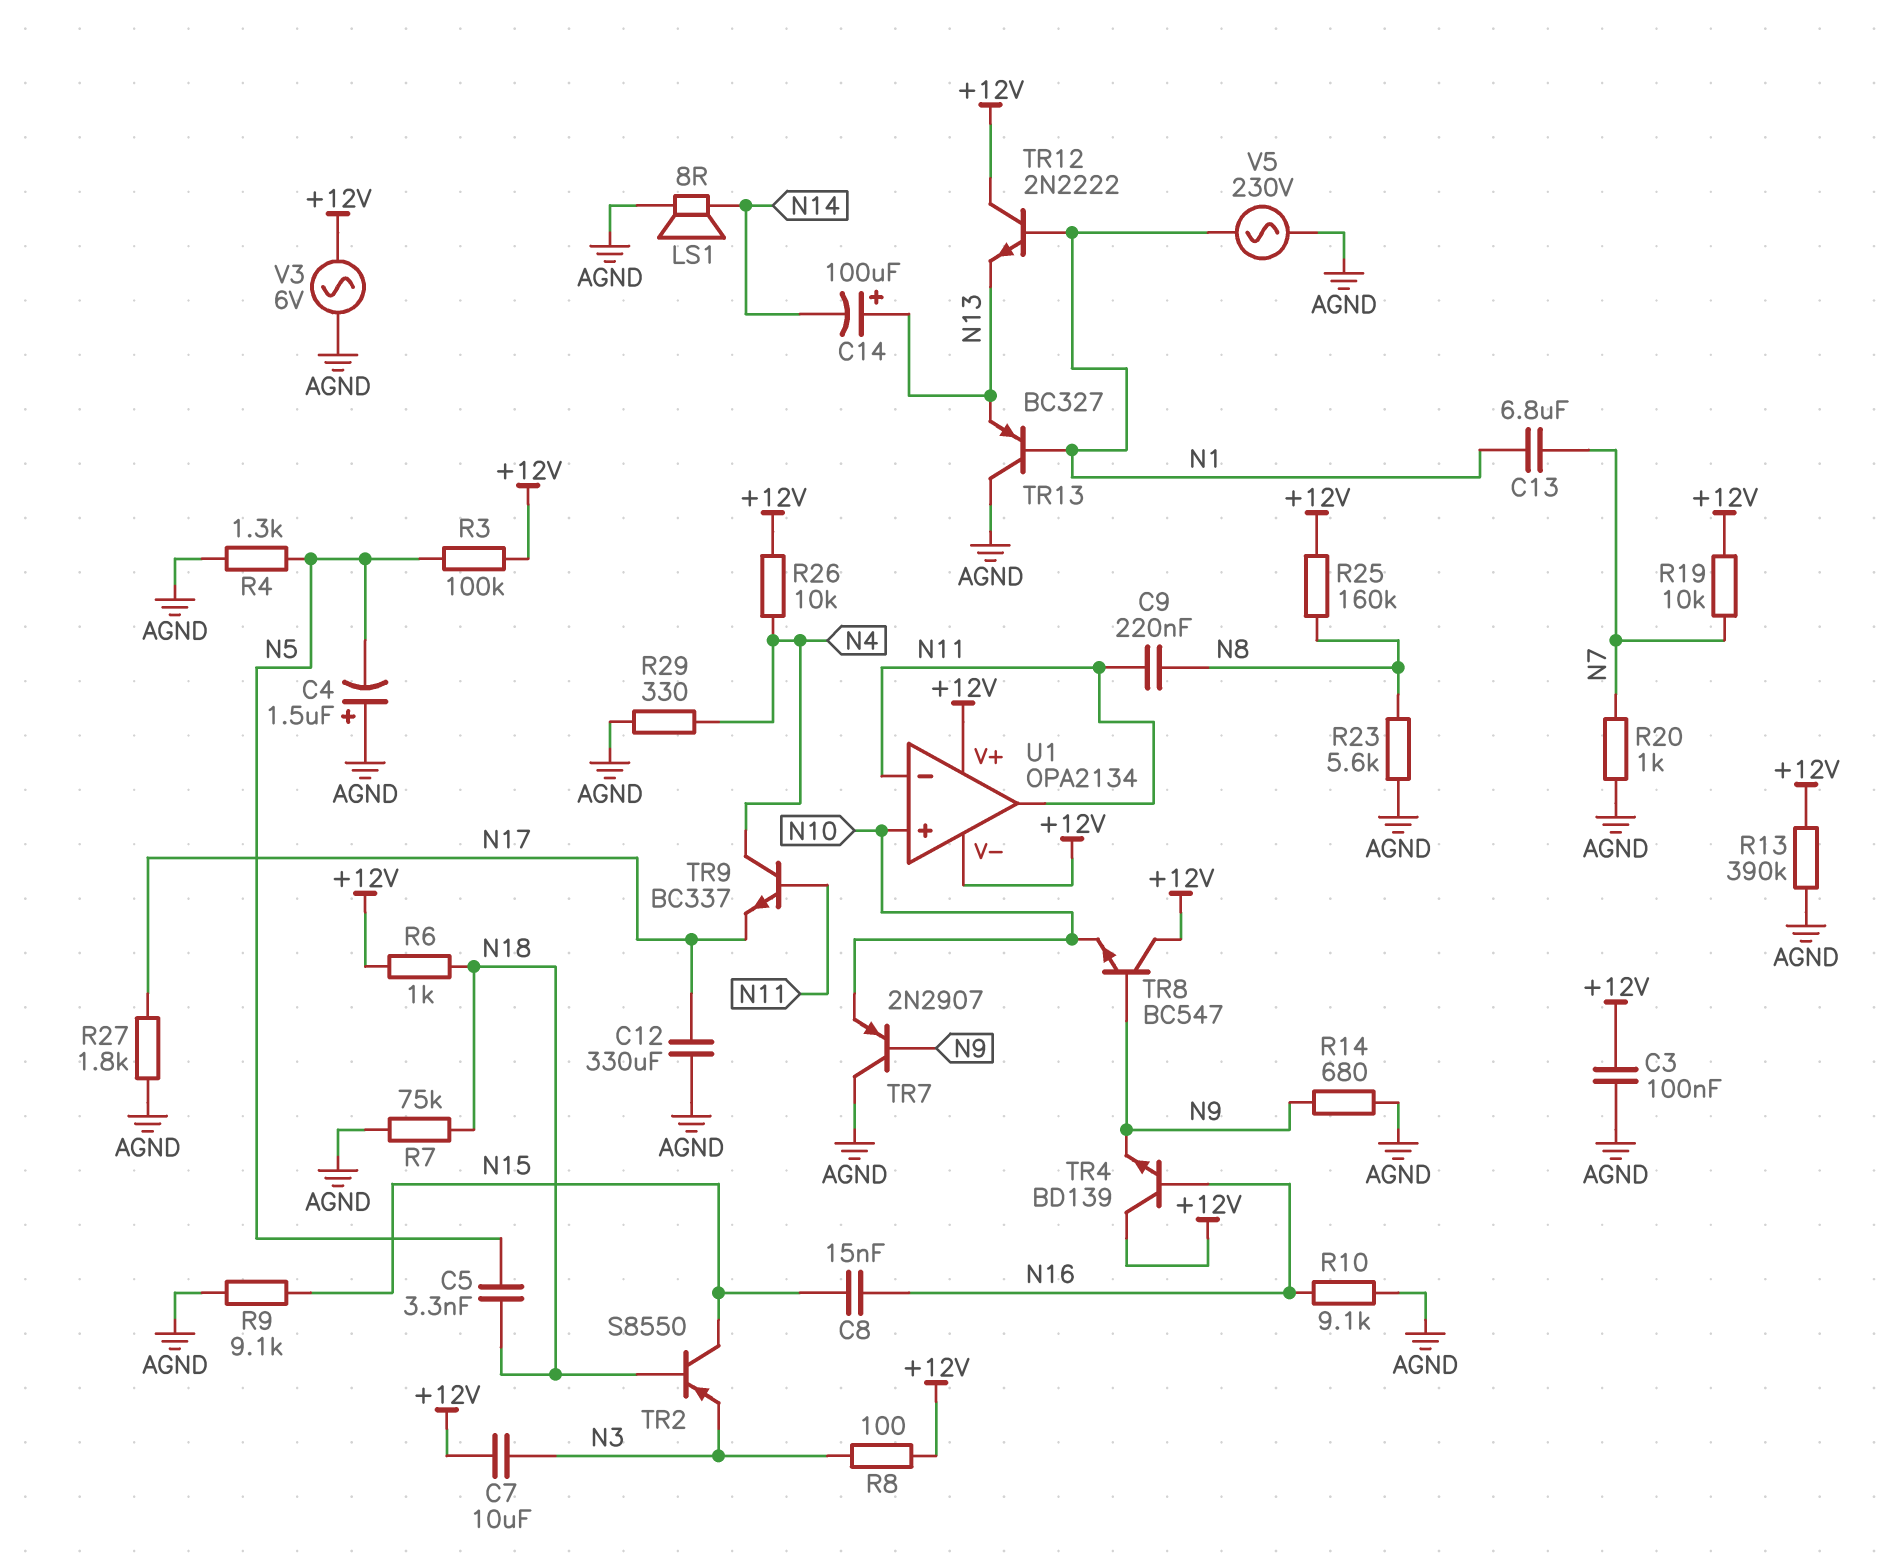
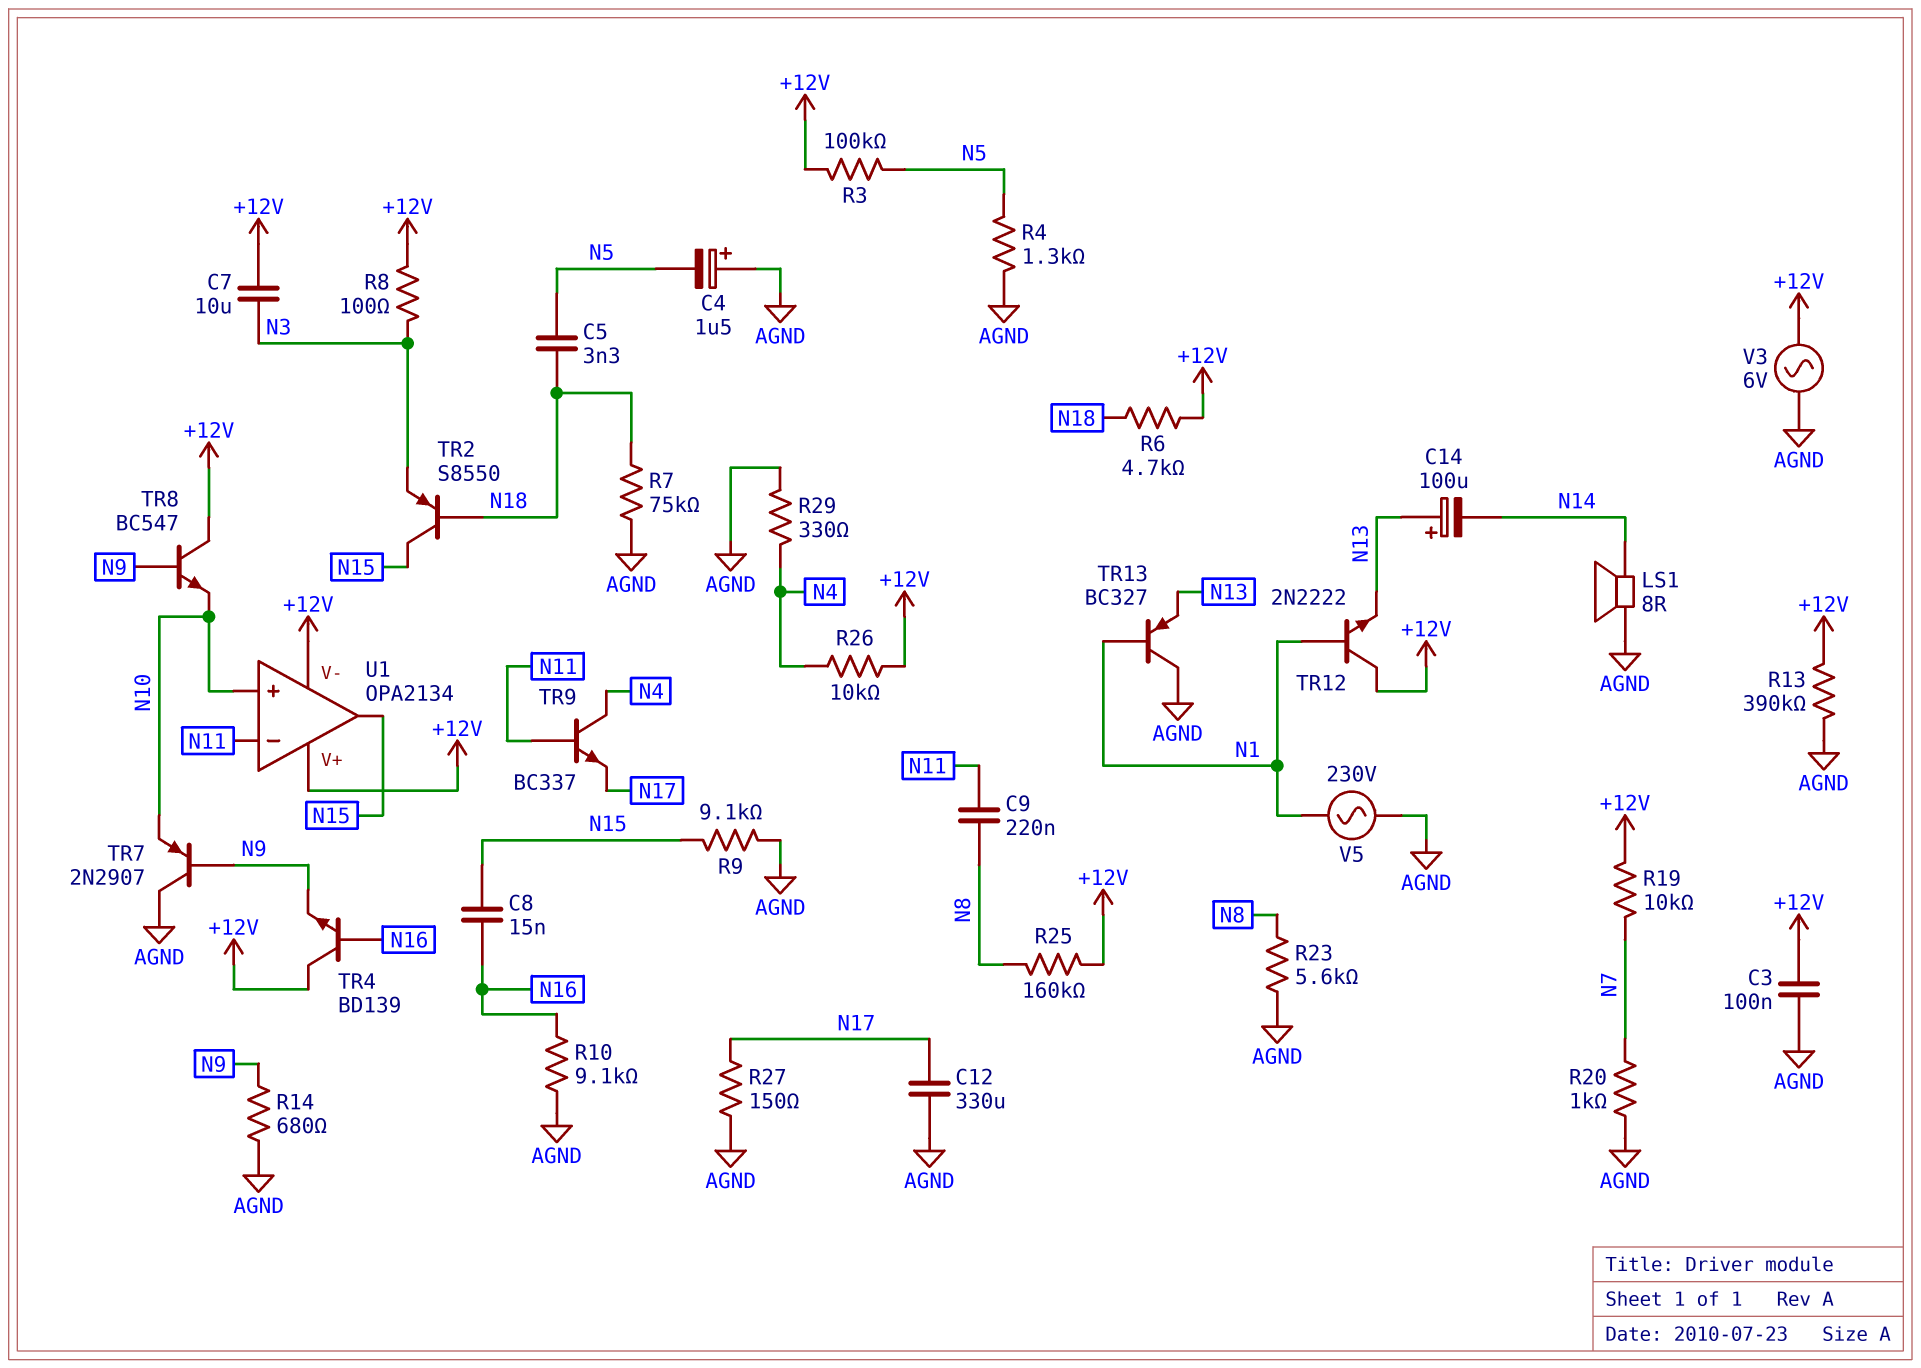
C13: 6.8uF (N1, N7) -> none
R6: 1k (+12V, N18) -> 4.7k (+12V, N18)
R27: 1.8k (AGND, N17) -> 150 (AGND, N17)
U1 pin out: N11 -> N15

